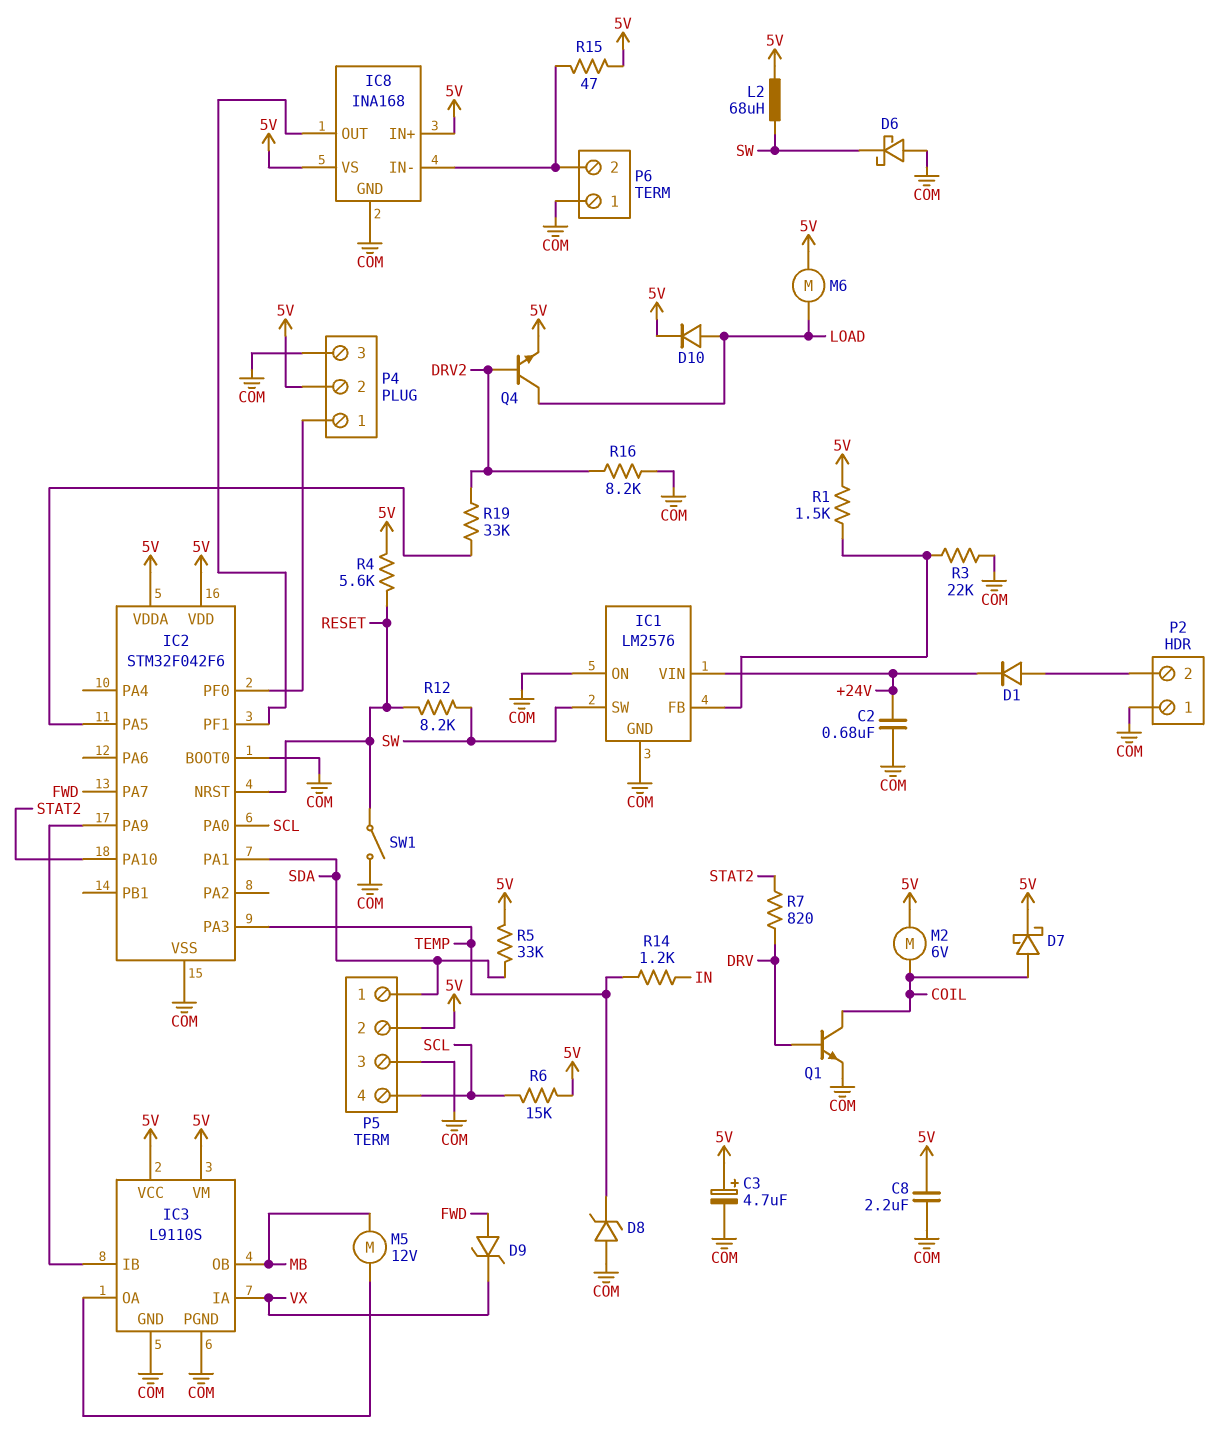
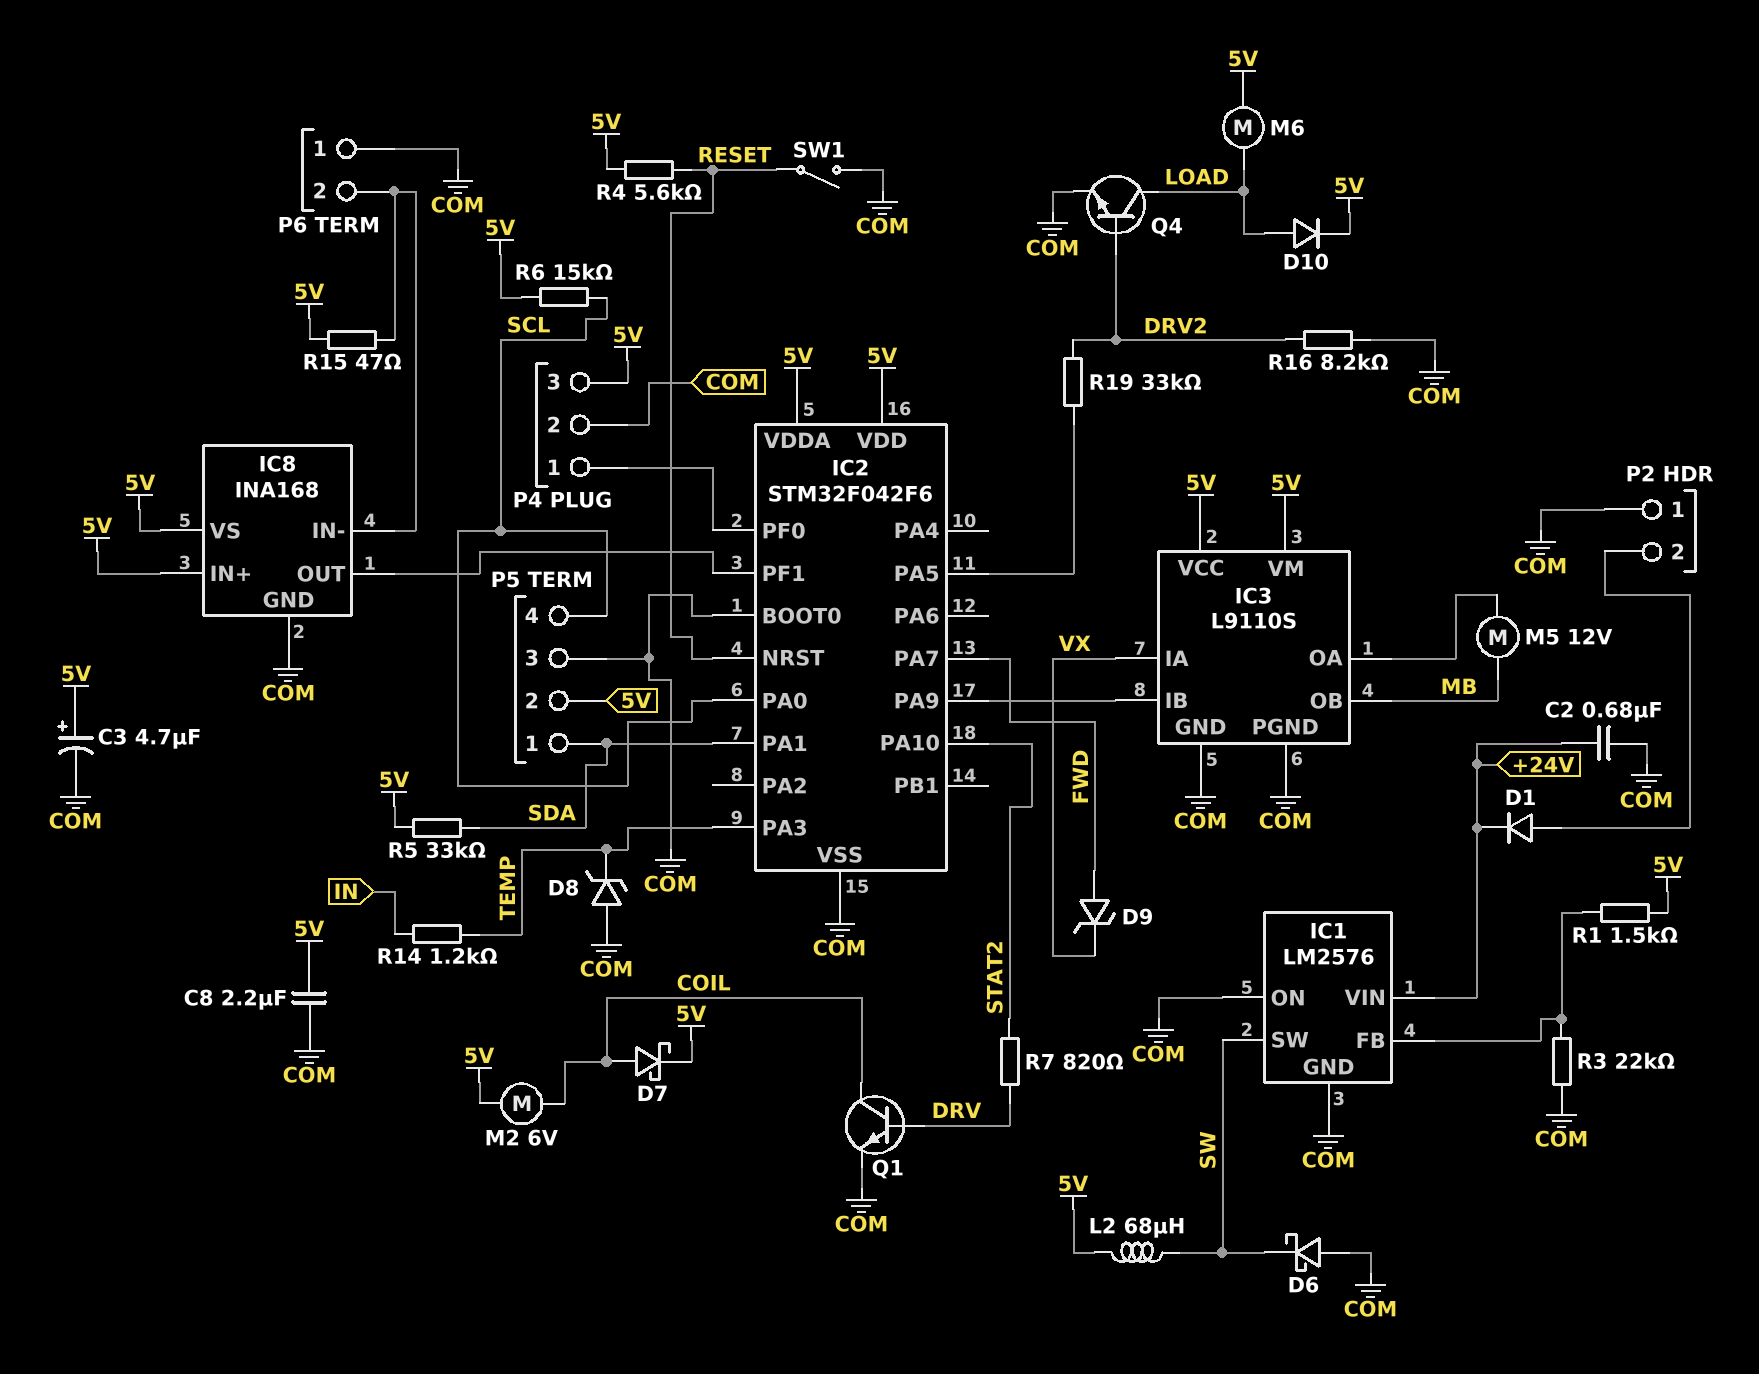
P4 pin 2: 5V -> COM
P4 pin 3: COM -> 5V
Q4: NPN (B DRV2, C LOAD, E 5V) -> NPN (B DRV2, C LOAD, E COM)
R12: 8.2k (RESET, SW) -> none

